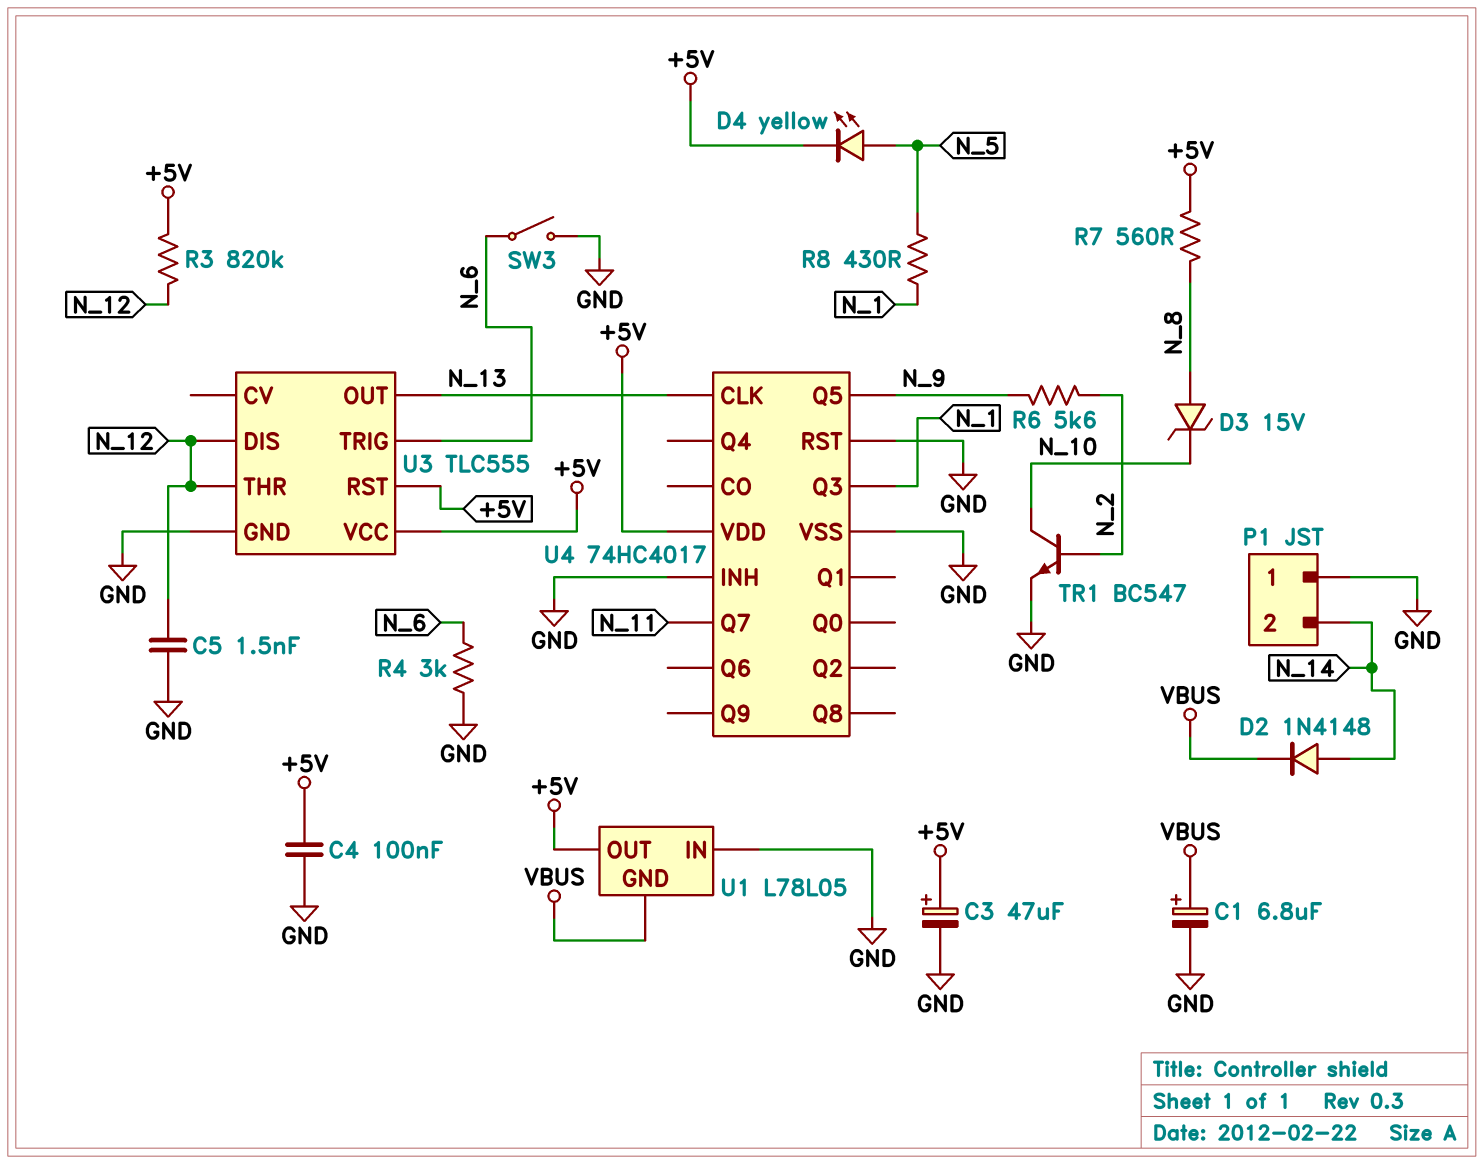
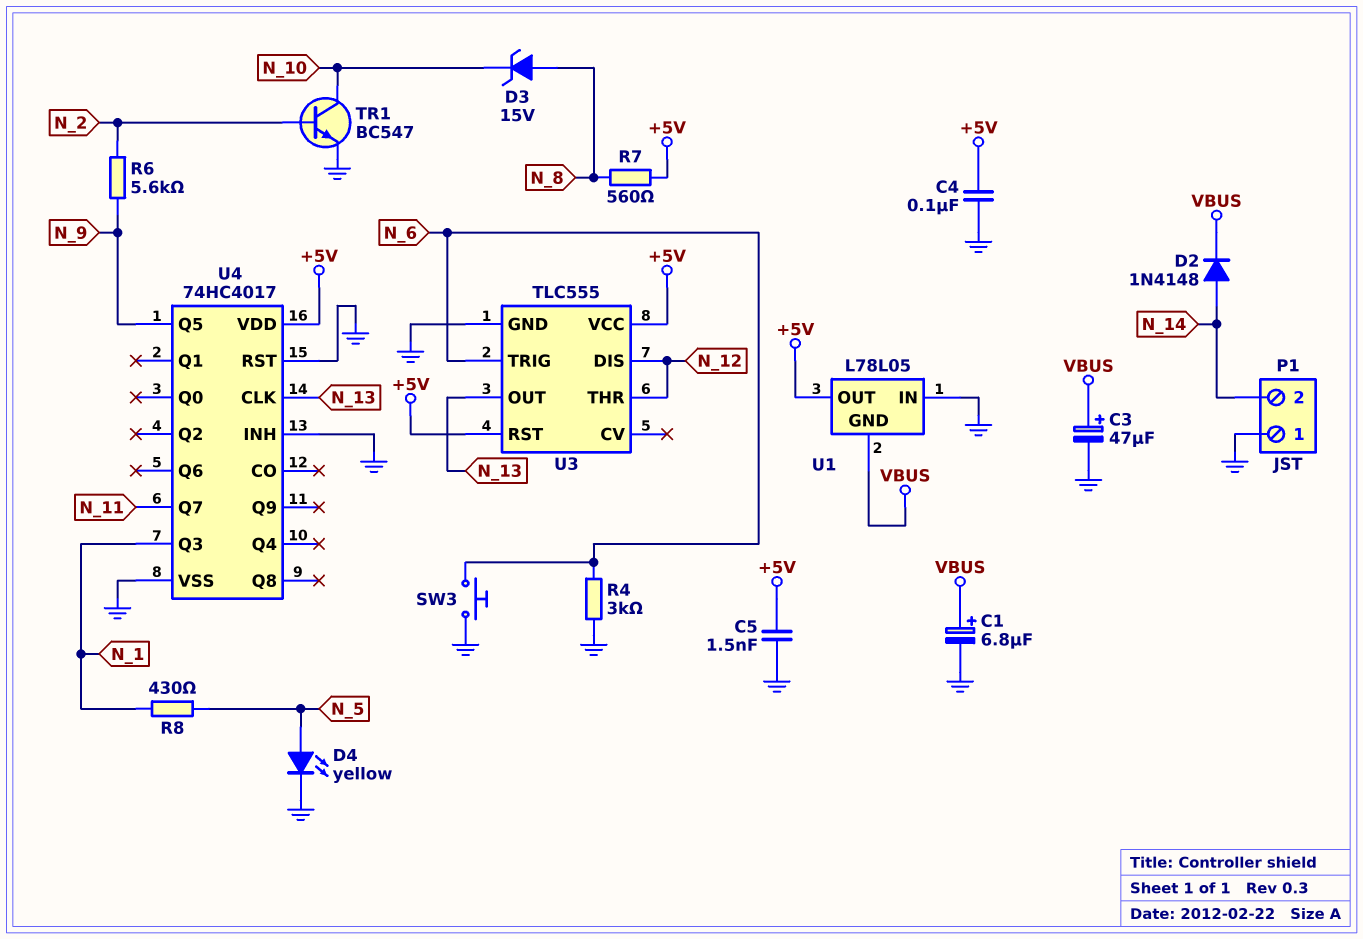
C3: 47uF (plus +5V, minus GND) -> 47uF (plus VBUS, minus GND)
C5: 1.5nF (GND, N_12) -> 1.5nF (+5V, GND)
D4: LED yellow (A N_5, K +5V) -> LED yellow (A N_5, K GND)
R3: 820k (+5V, N_12) -> none
SW3: switch (GND, N_6) -> button (GND, N_6)

